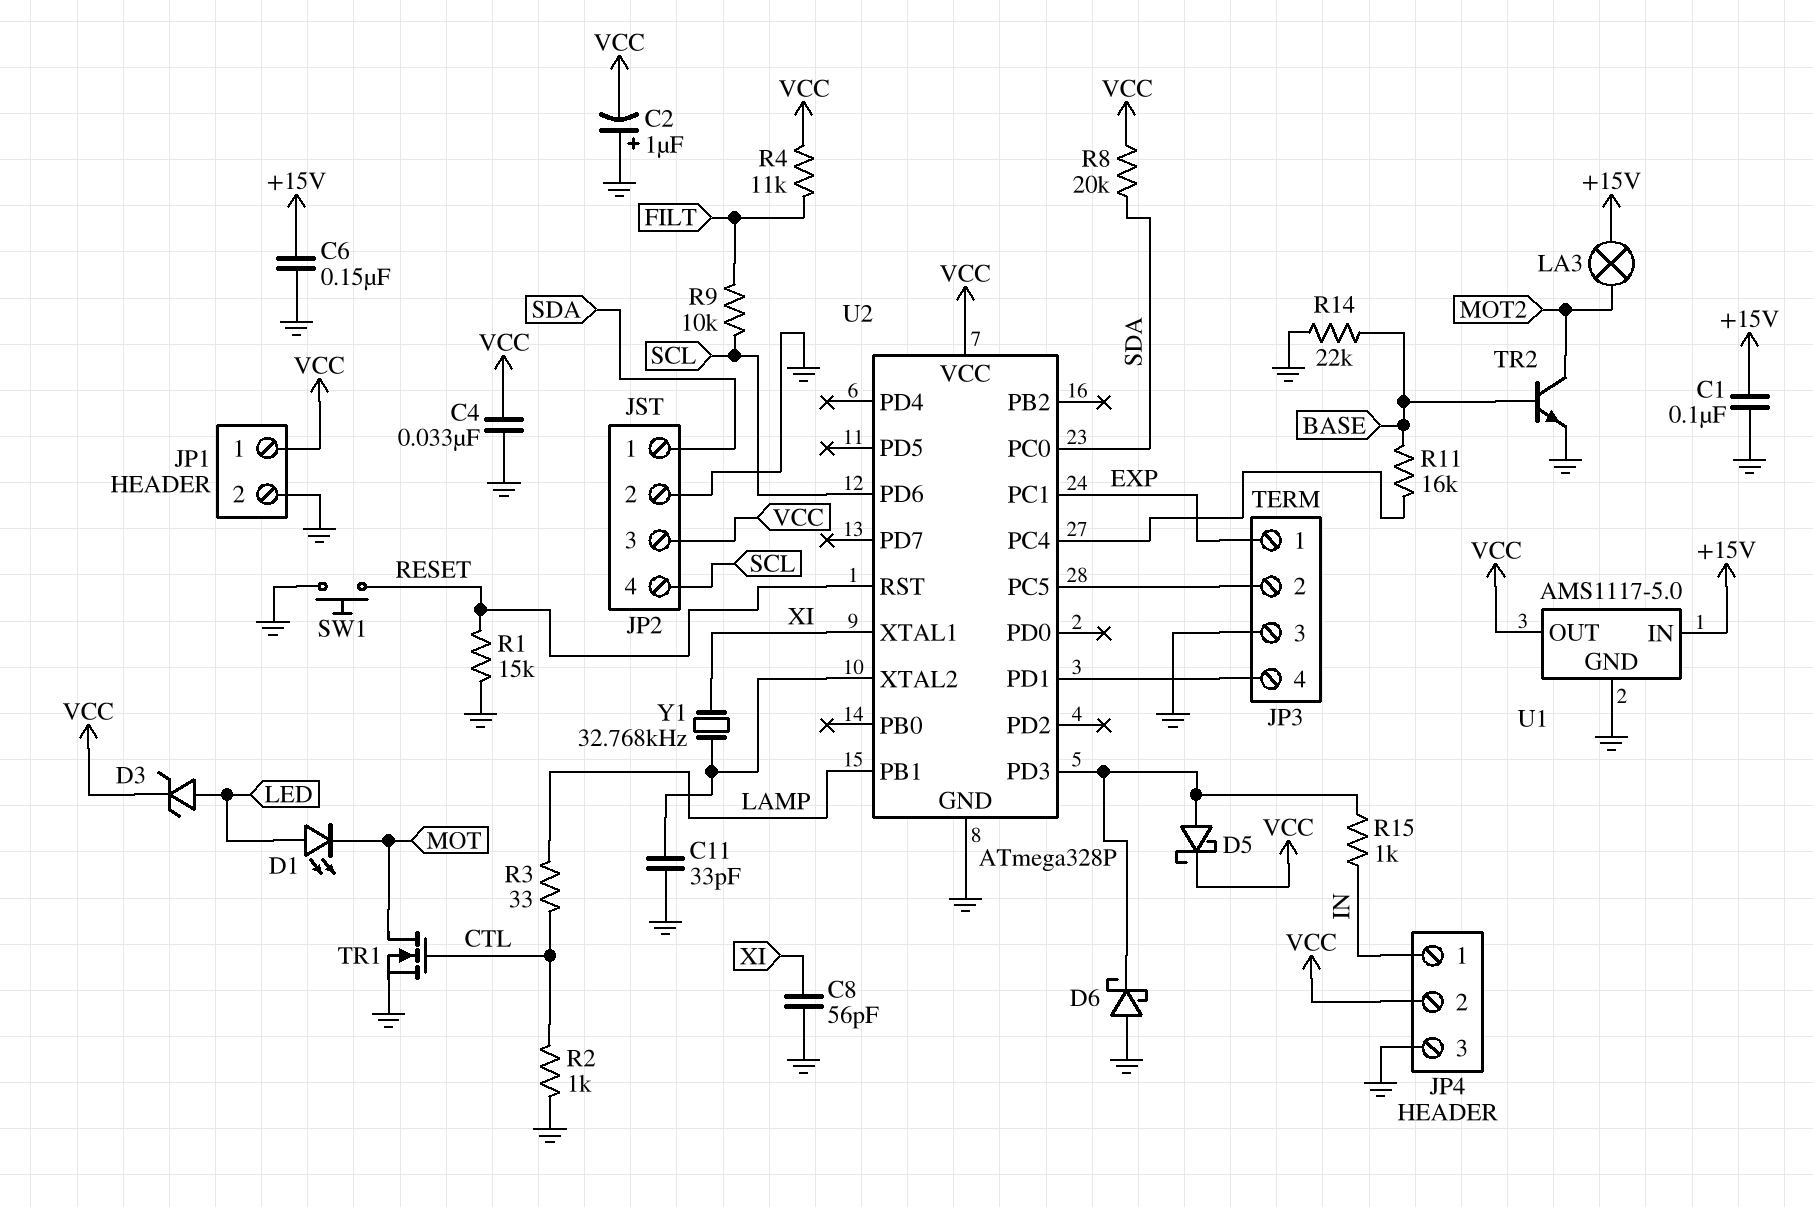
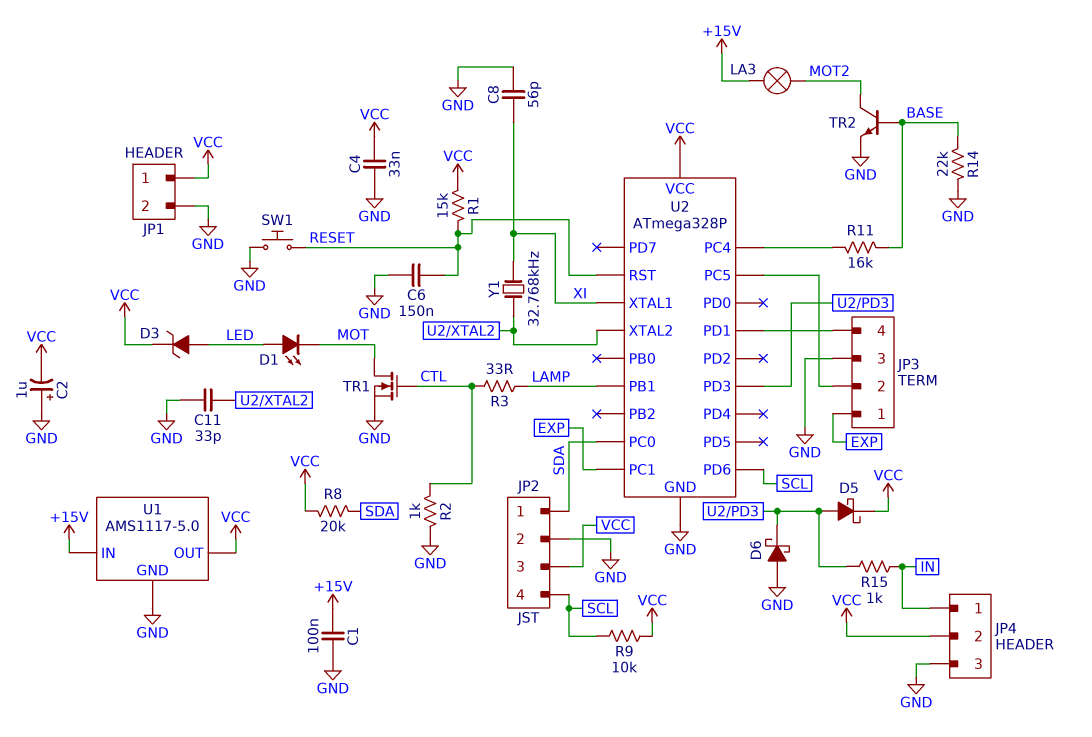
C6: 150nF (+15V, GND) -> 150nF (GND, RESET)
R1: 15k (GND, RESET) -> 15k (RESET, VCC)
R4: 11k (FILT, VCC) -> none
R9: 10k (FILT, SCL) -> 10k (SCL, VCC)

